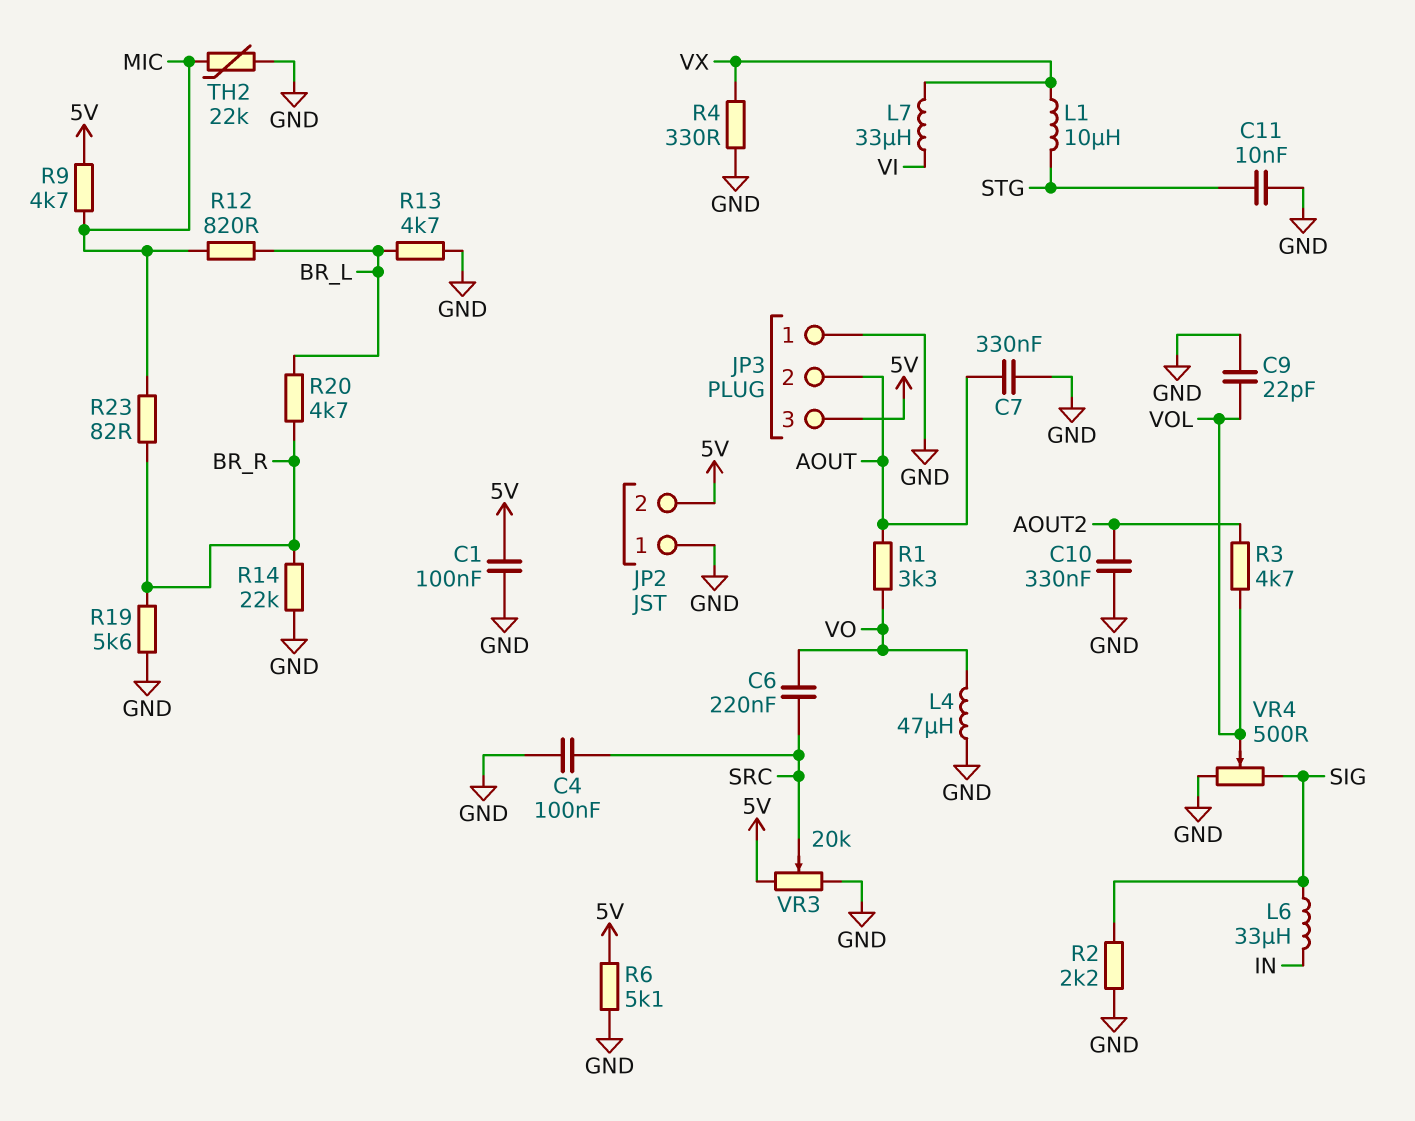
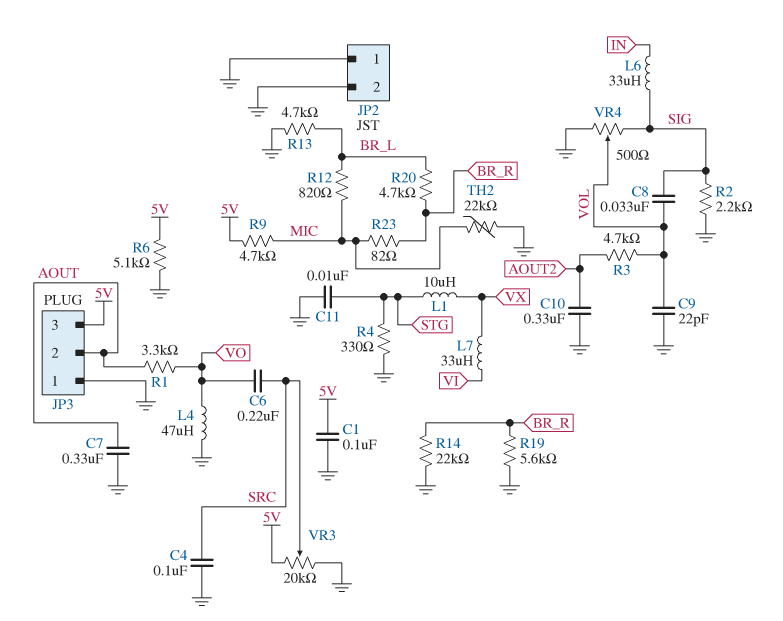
C8: none -> 33nF (SIG, VOL)
JP2 pin 2: 5V -> GND
R4: 330 (GND, VX) -> 330 (GND, STG)

